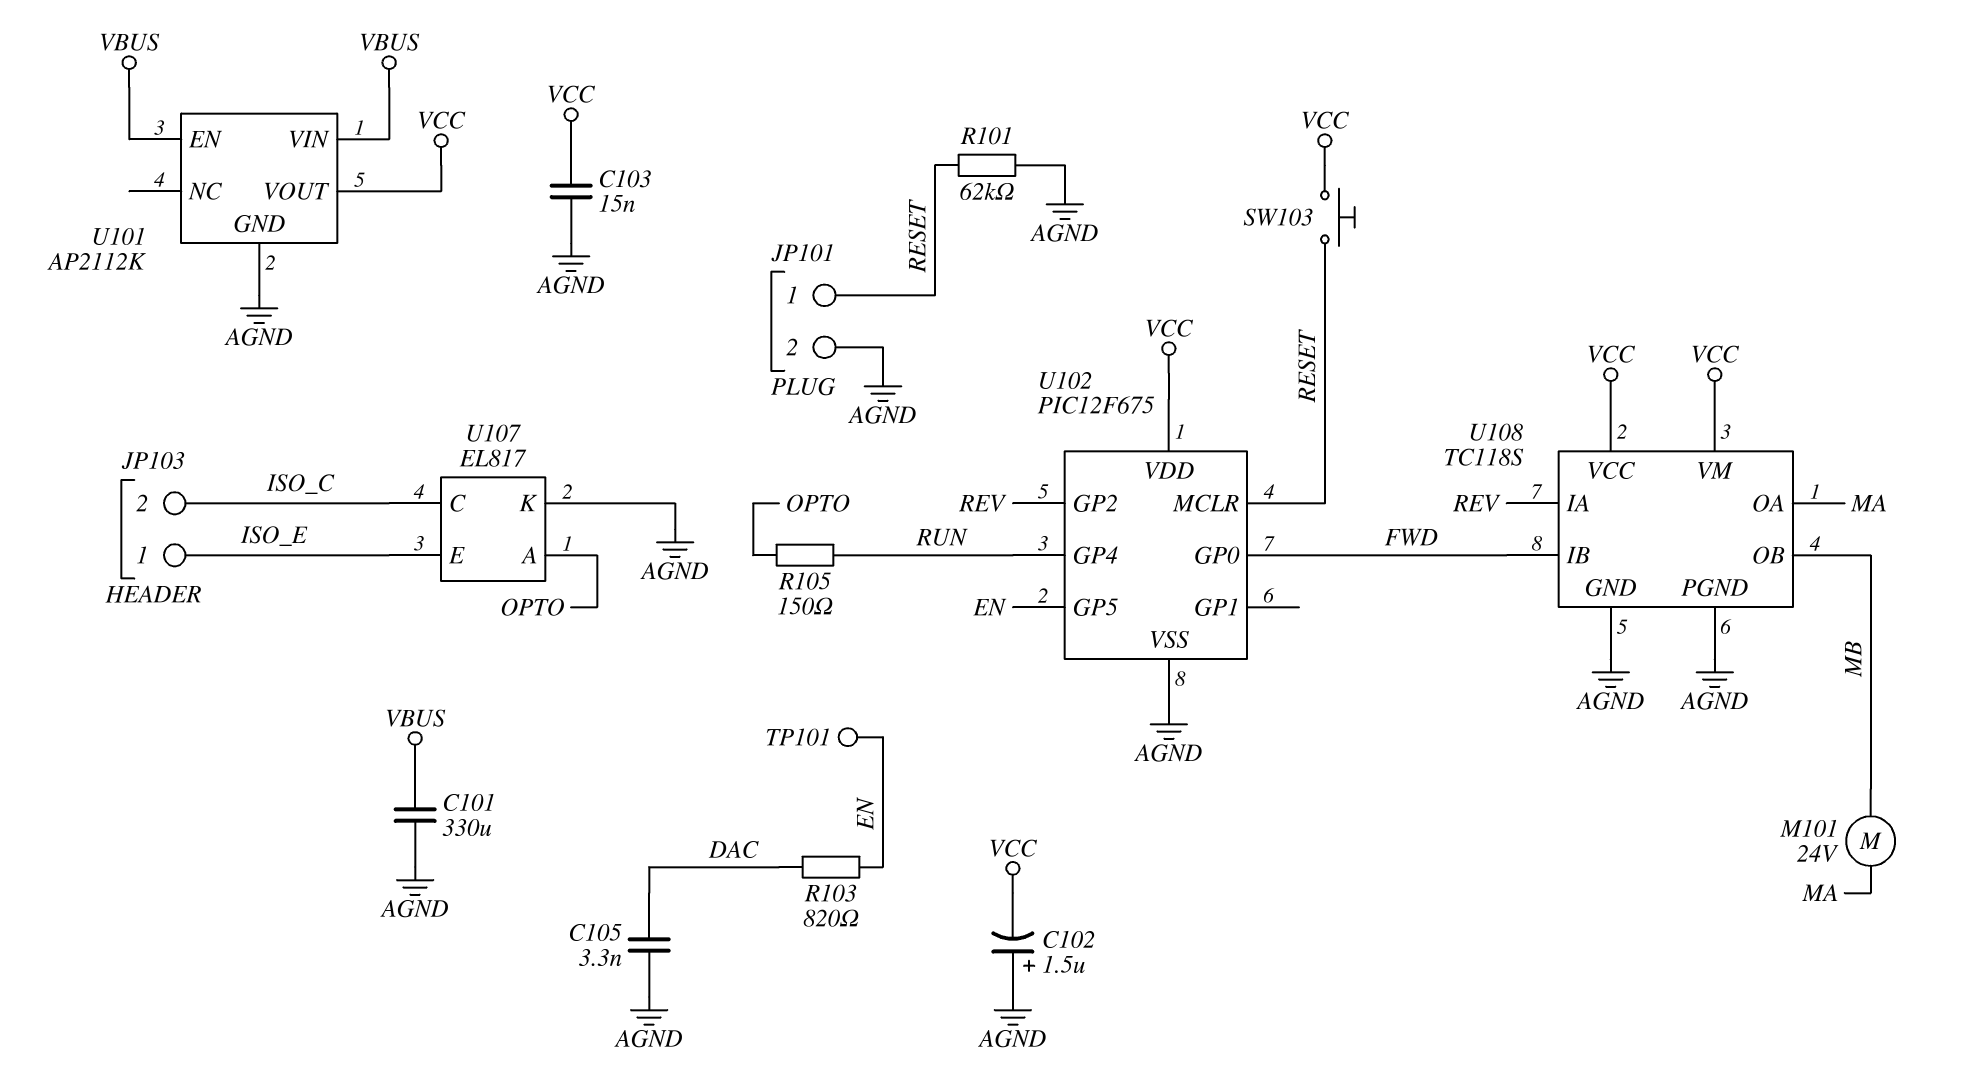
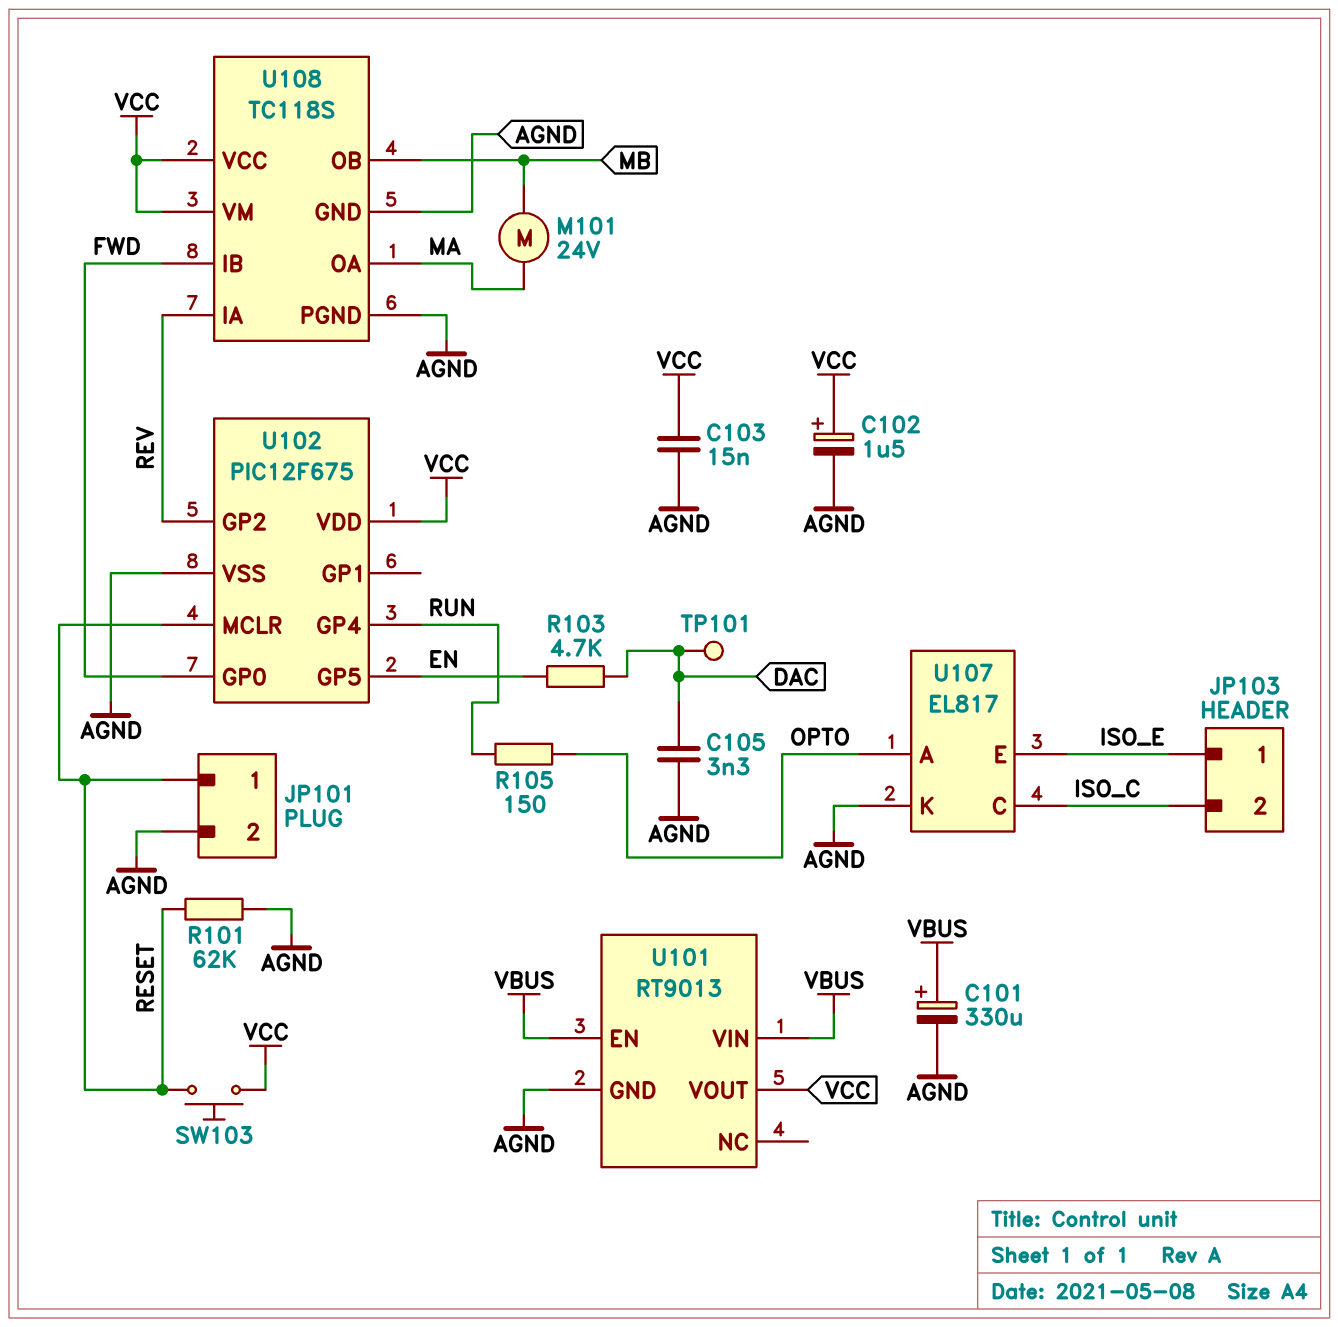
C101: 330uF (AGND, VBUS) -> 330uF (plus VBUS, minus AGND)
C102: 1.5uF (plus AGND, minus VCC) -> 1.5uF (plus VCC, minus AGND)
R103: 820 (DAC, EN) -> 4.7k (DAC, EN)
TP101: test point (EN) -> test point (DAC)
U101: AP2112K -> RT9013

